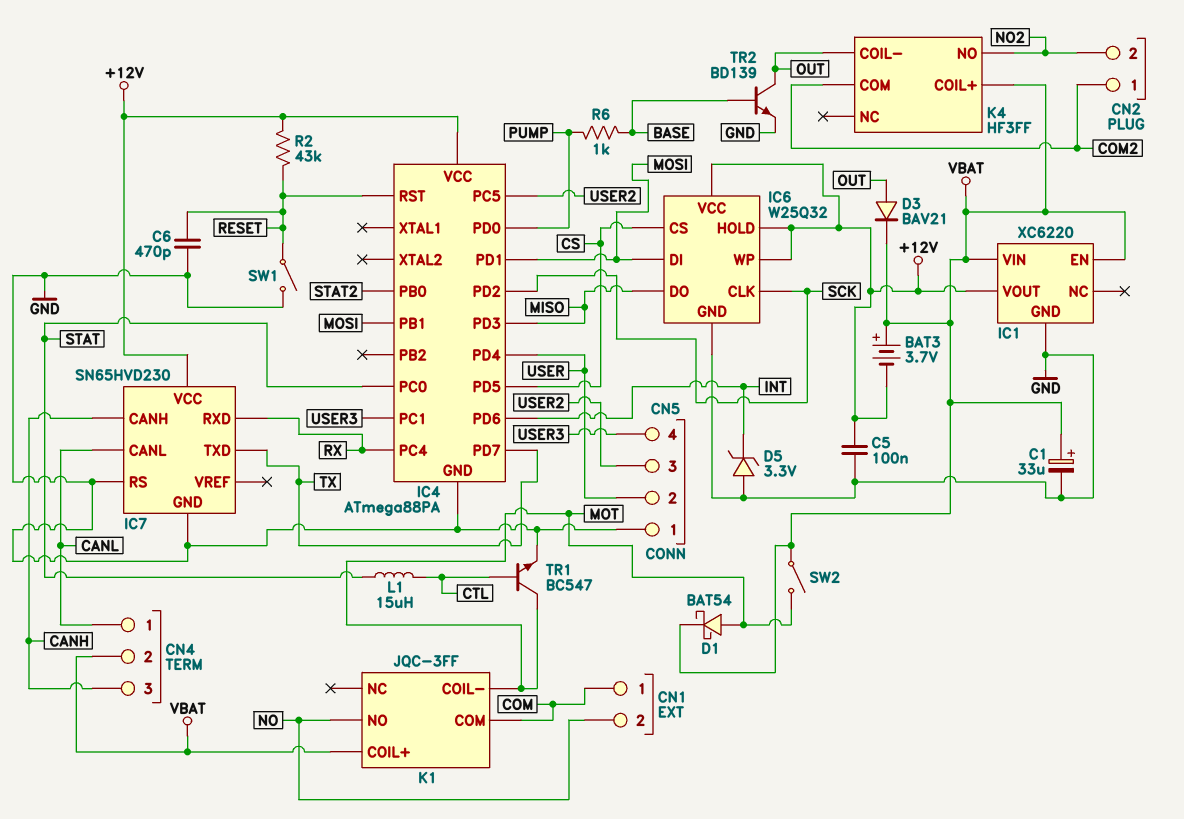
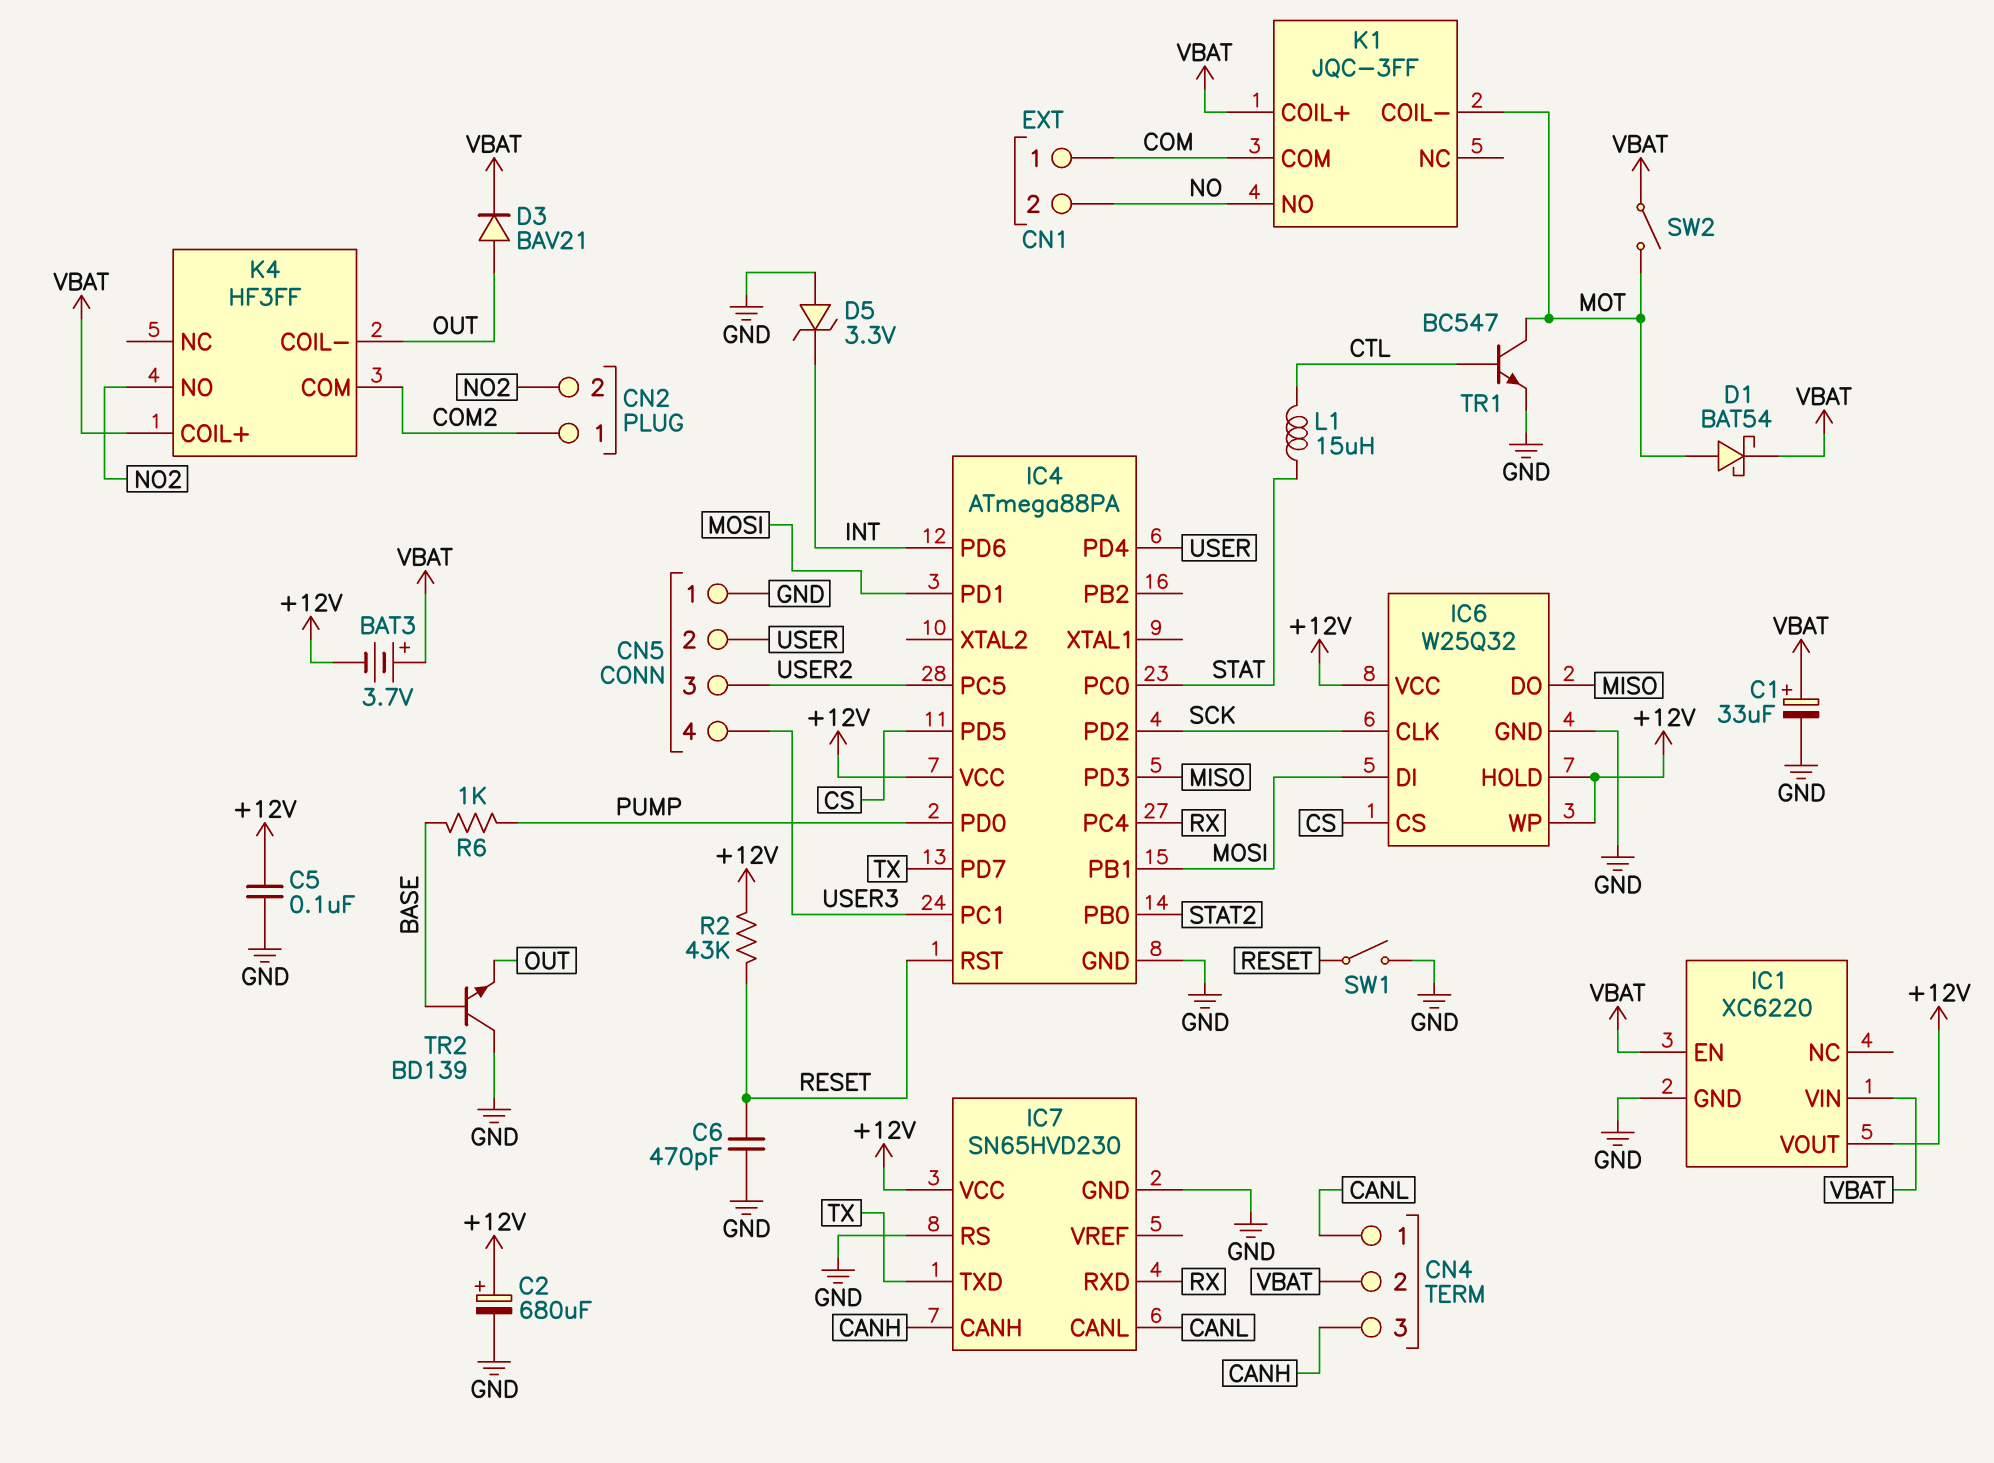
C2: none -> 680uF (plus +12V, minus GND)
TR2: NPN BD139 (B BASE, C OUT, E GND) -> NPN BD139 (B BASE, C GND, E OUT)

